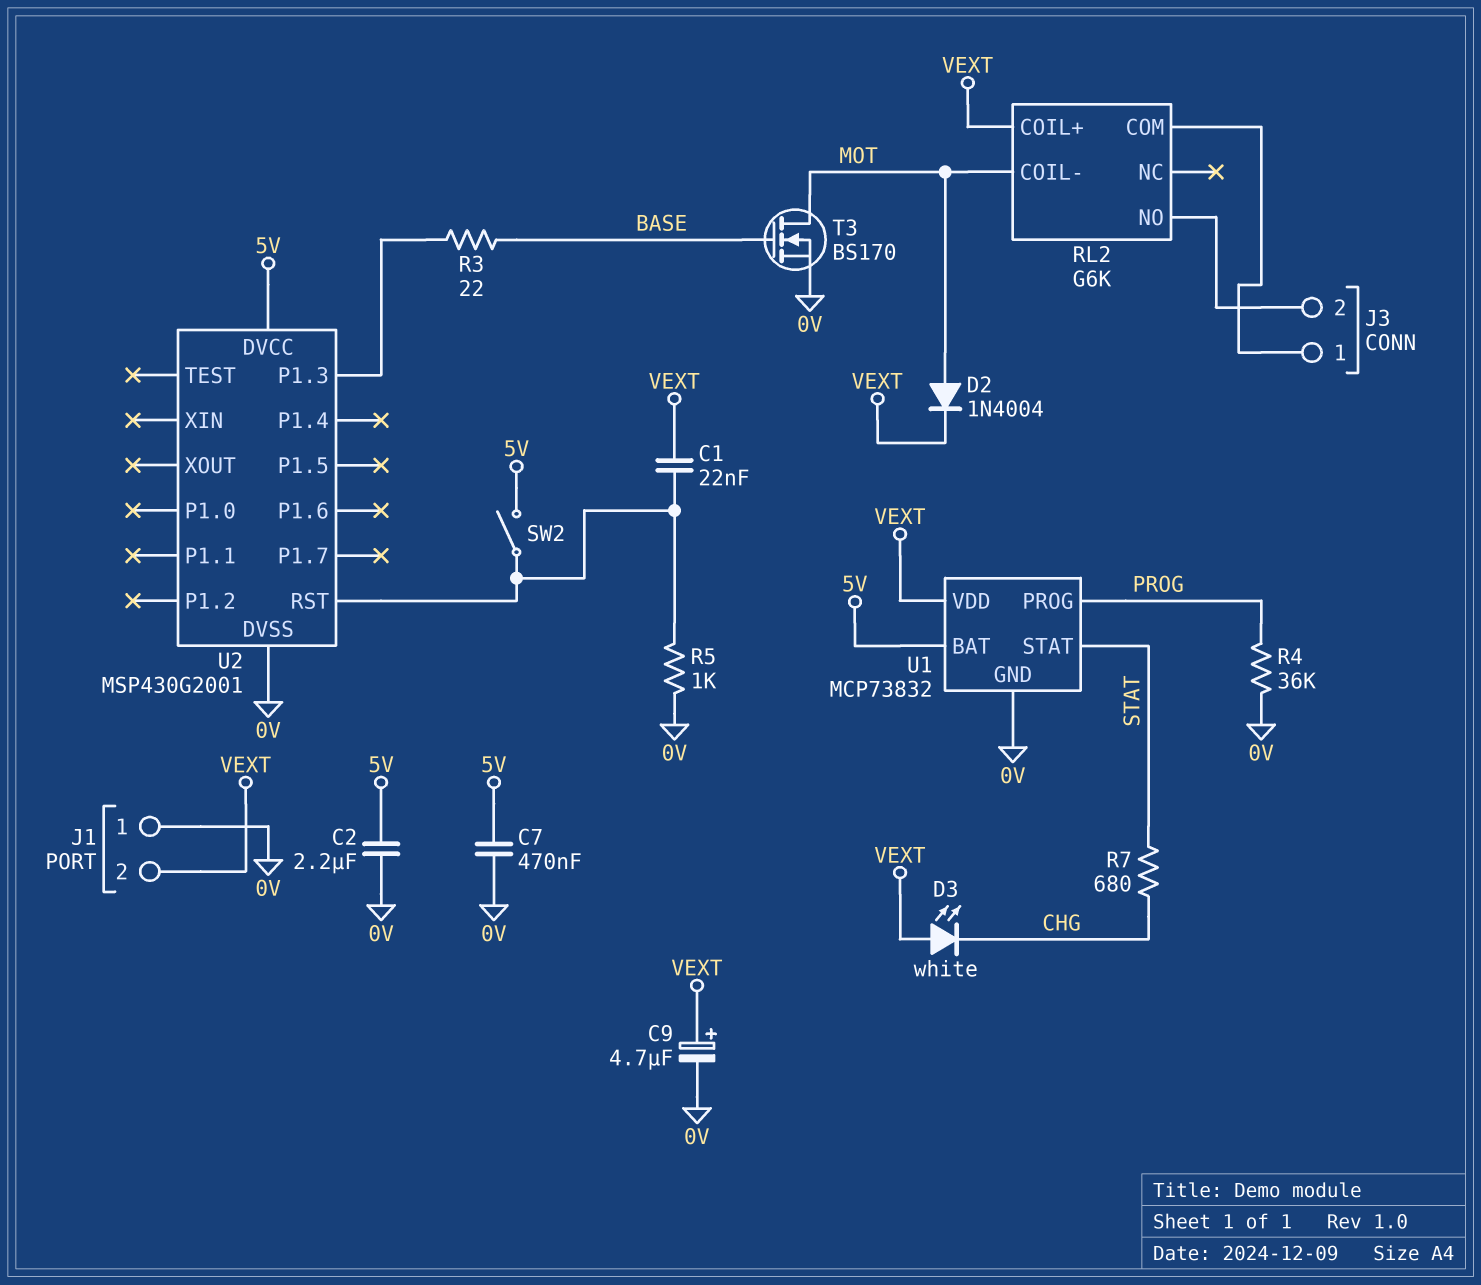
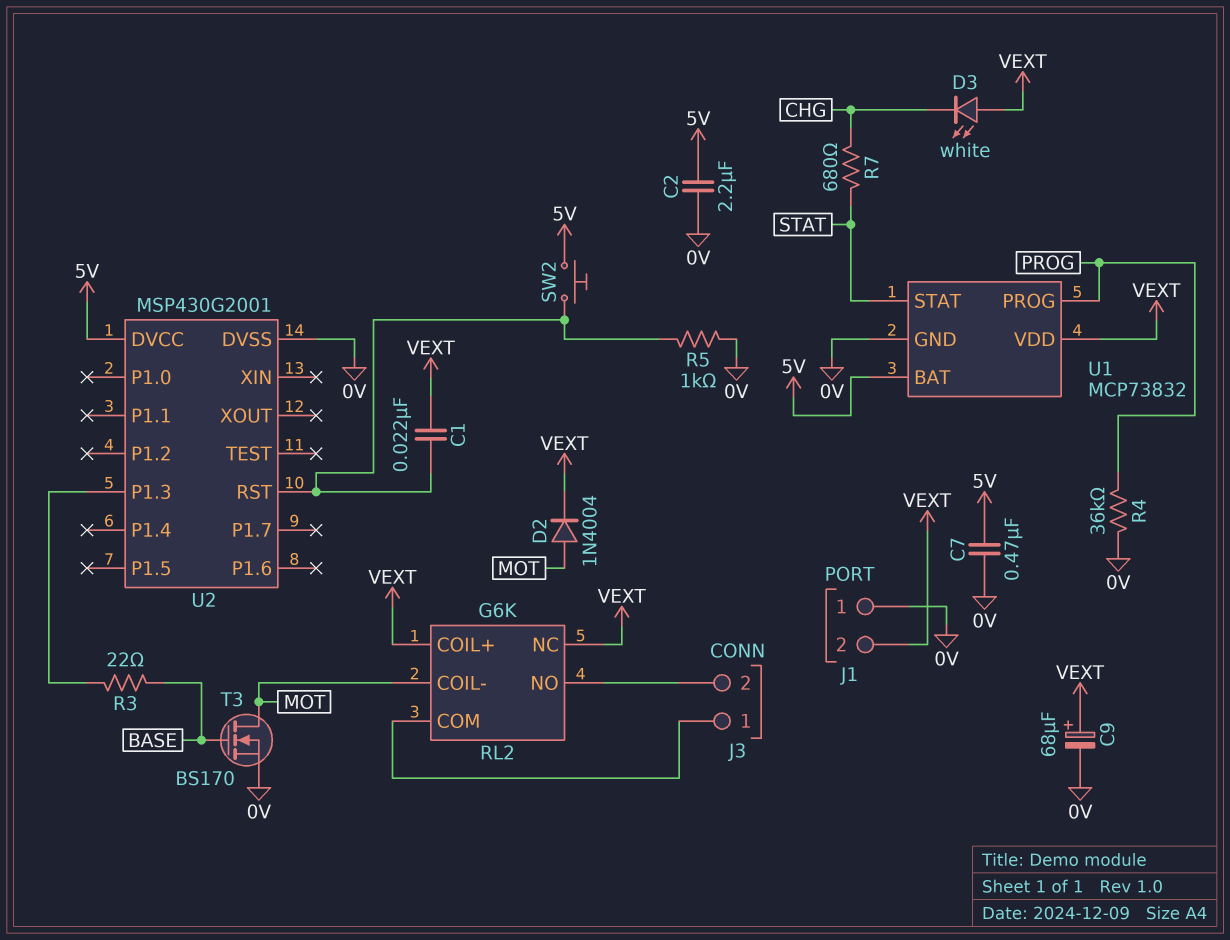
C9: 4.7uF (plus VEXT, minus 0V) -> 68uF (plus VEXT, minus 0V)
RL2 pin NC: none -> VEXT
SW2: switch (5V, U2/RST) -> button (5V, U2/RST)

